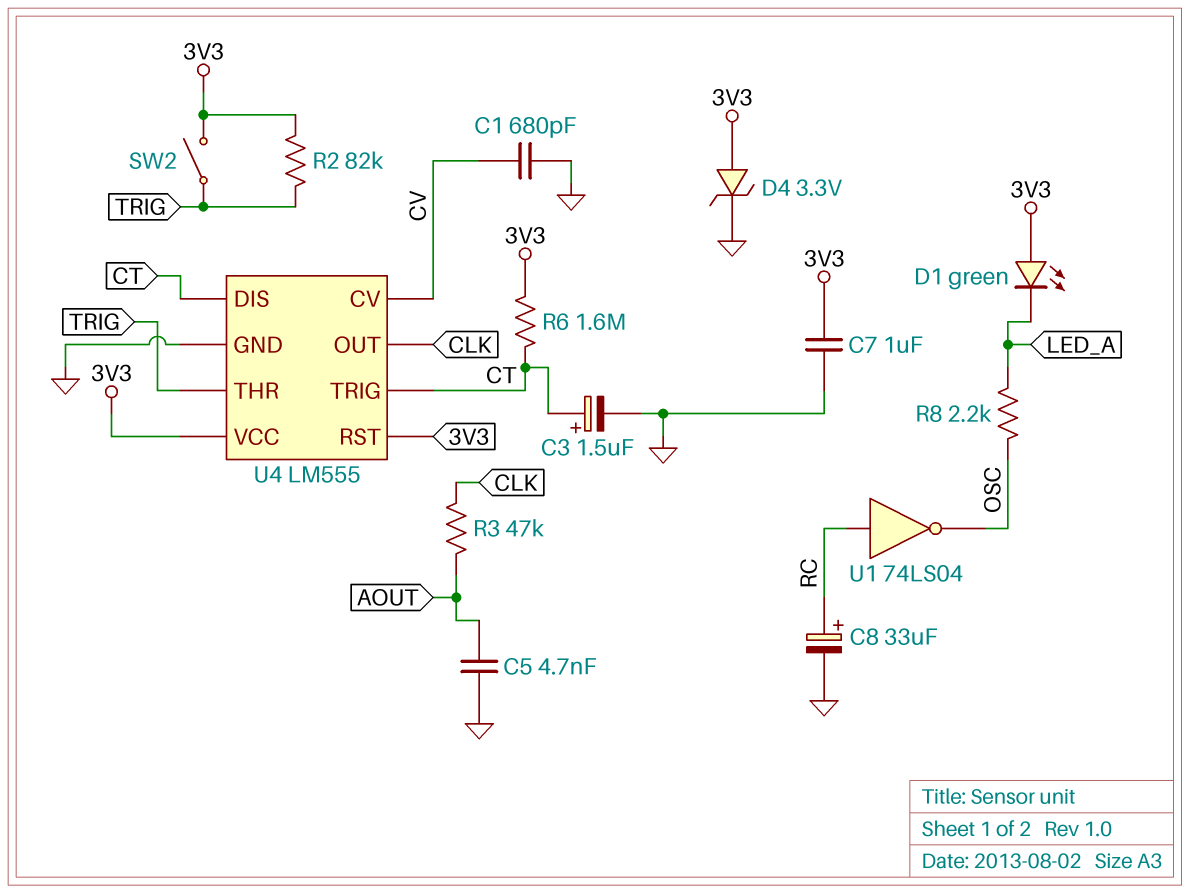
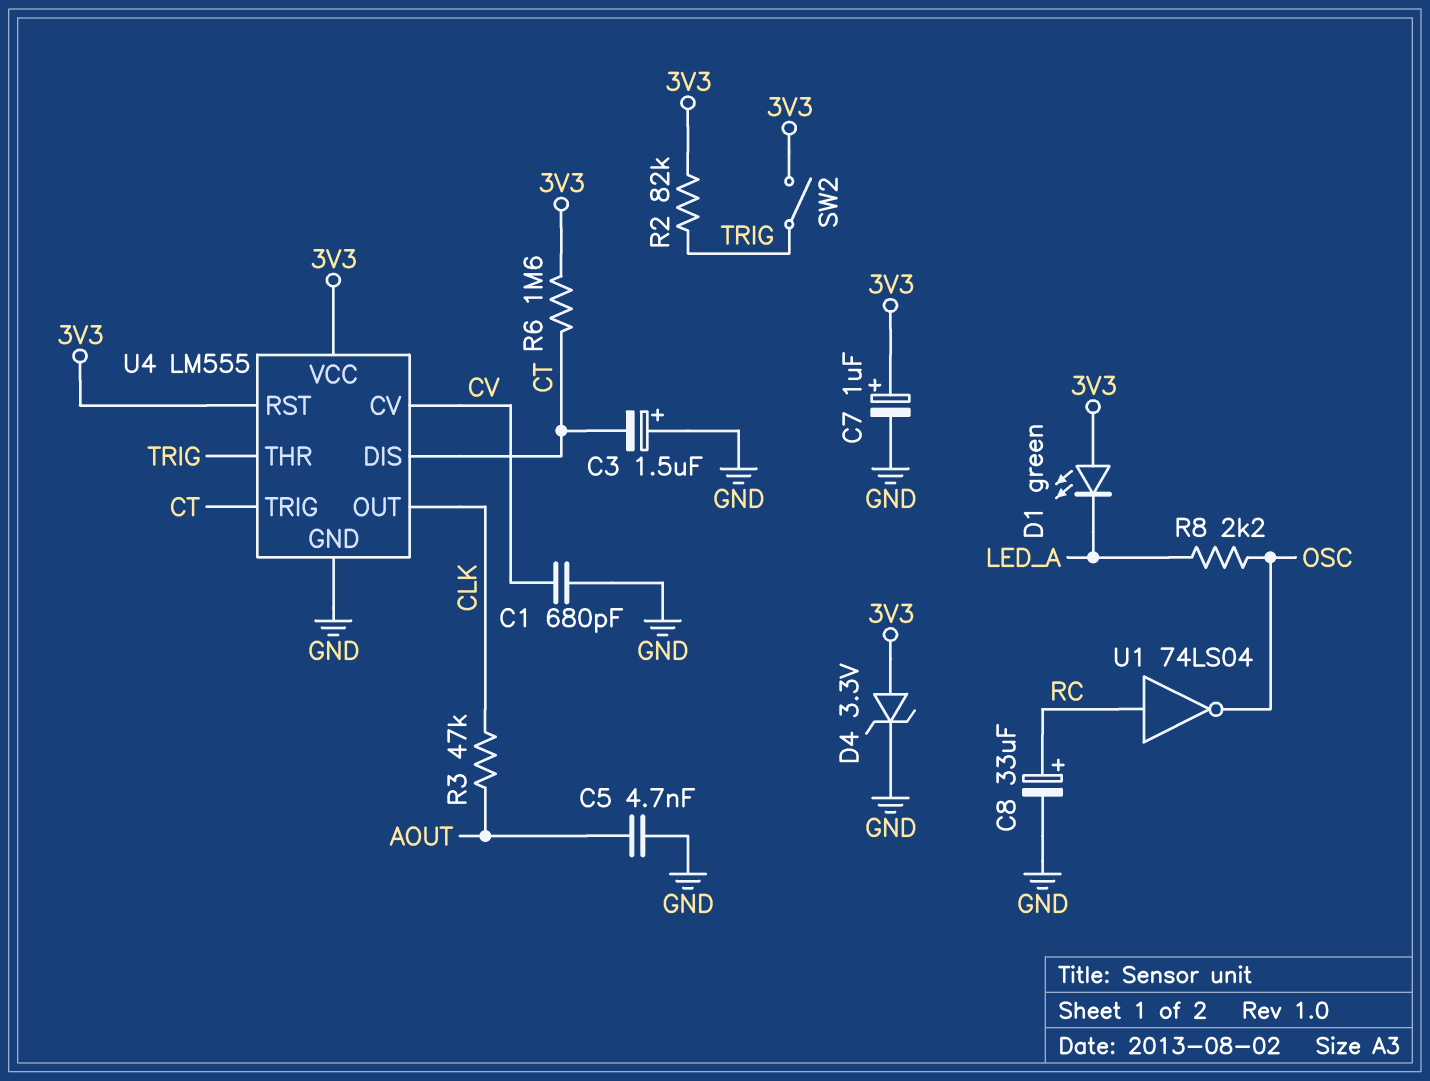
C3: 1.5uF (plus CT, minus GND) -> 1.5uF (plus GND, minus CT)
C7: 1uF (3V3, GND) -> 1uF (plus 3V3, minus GND)

